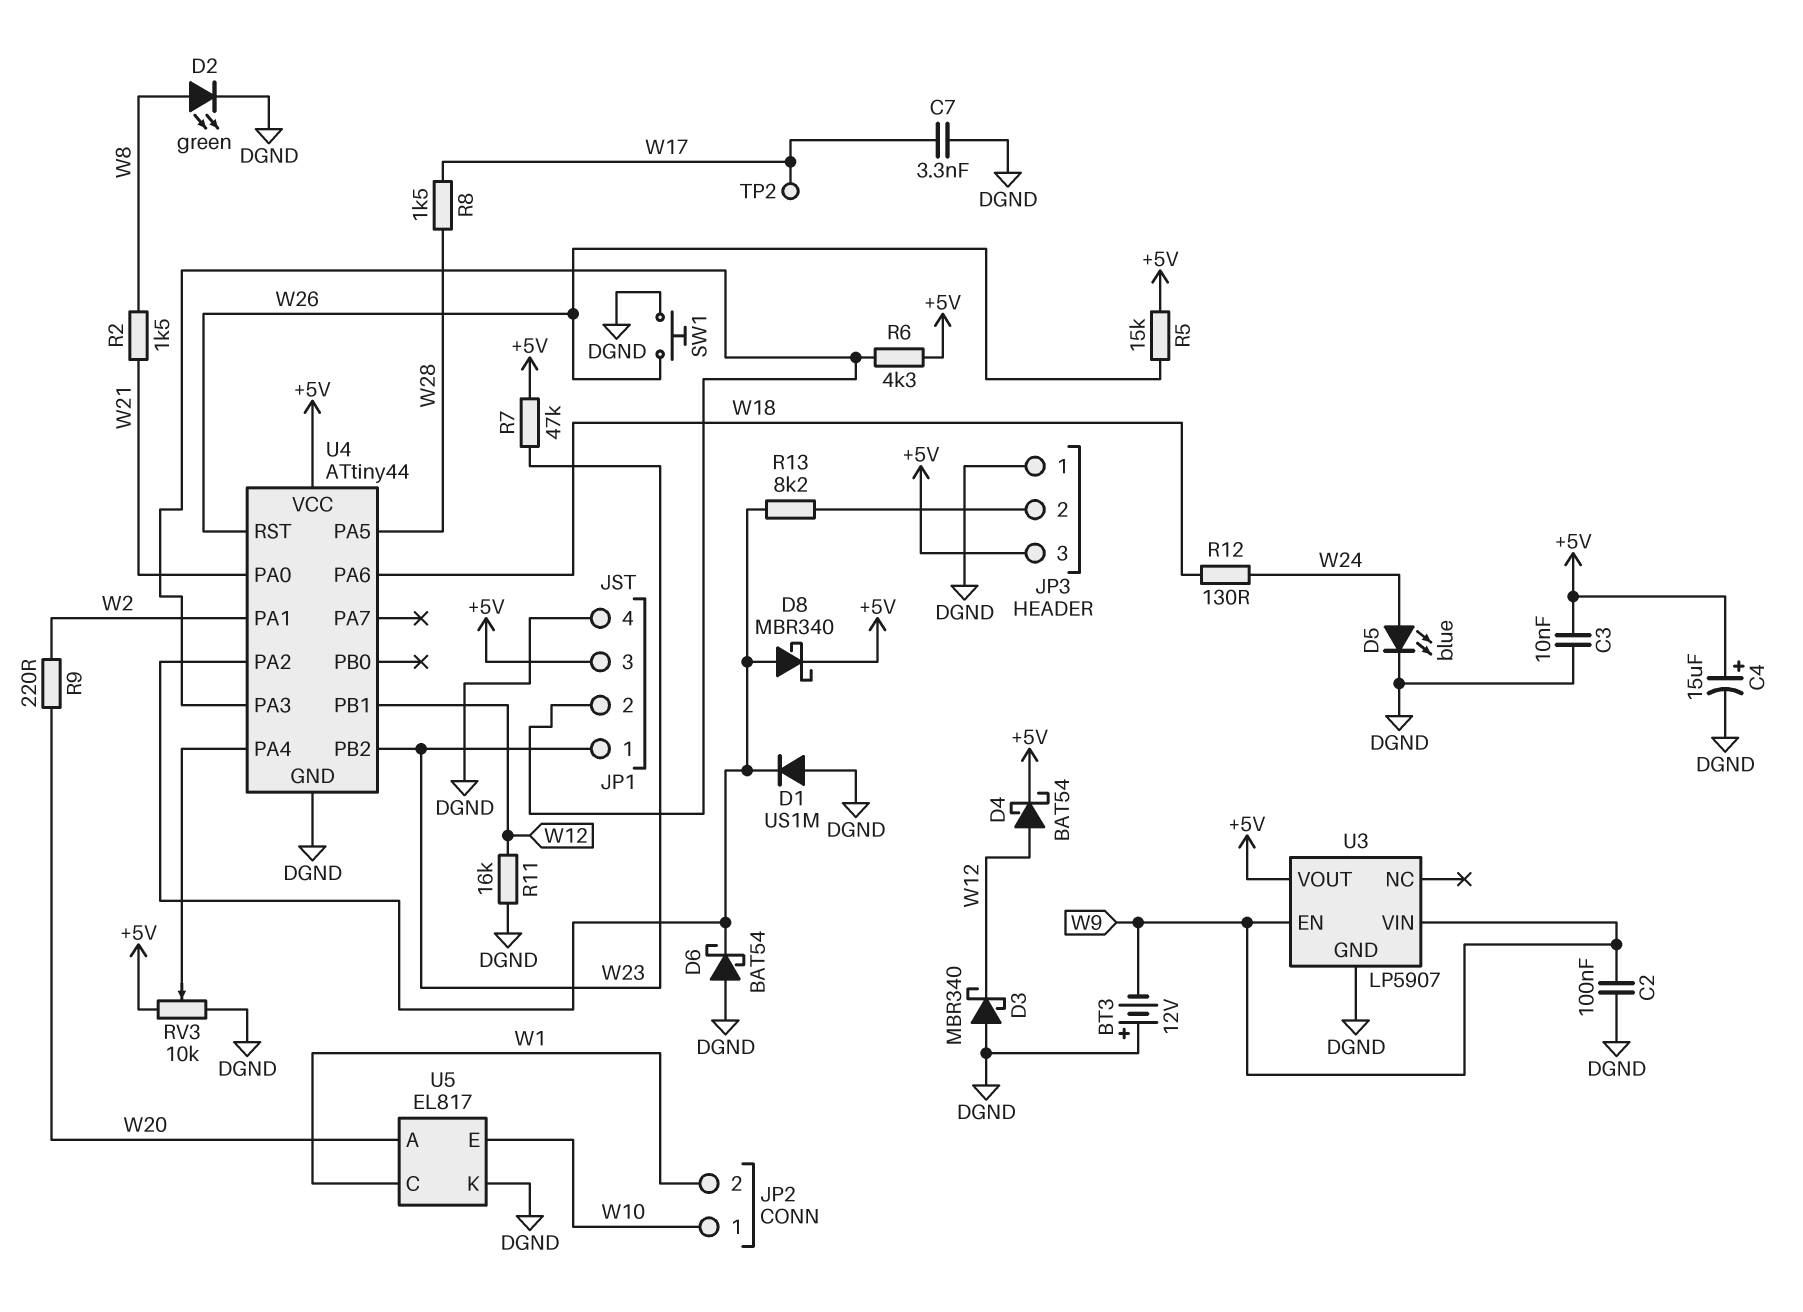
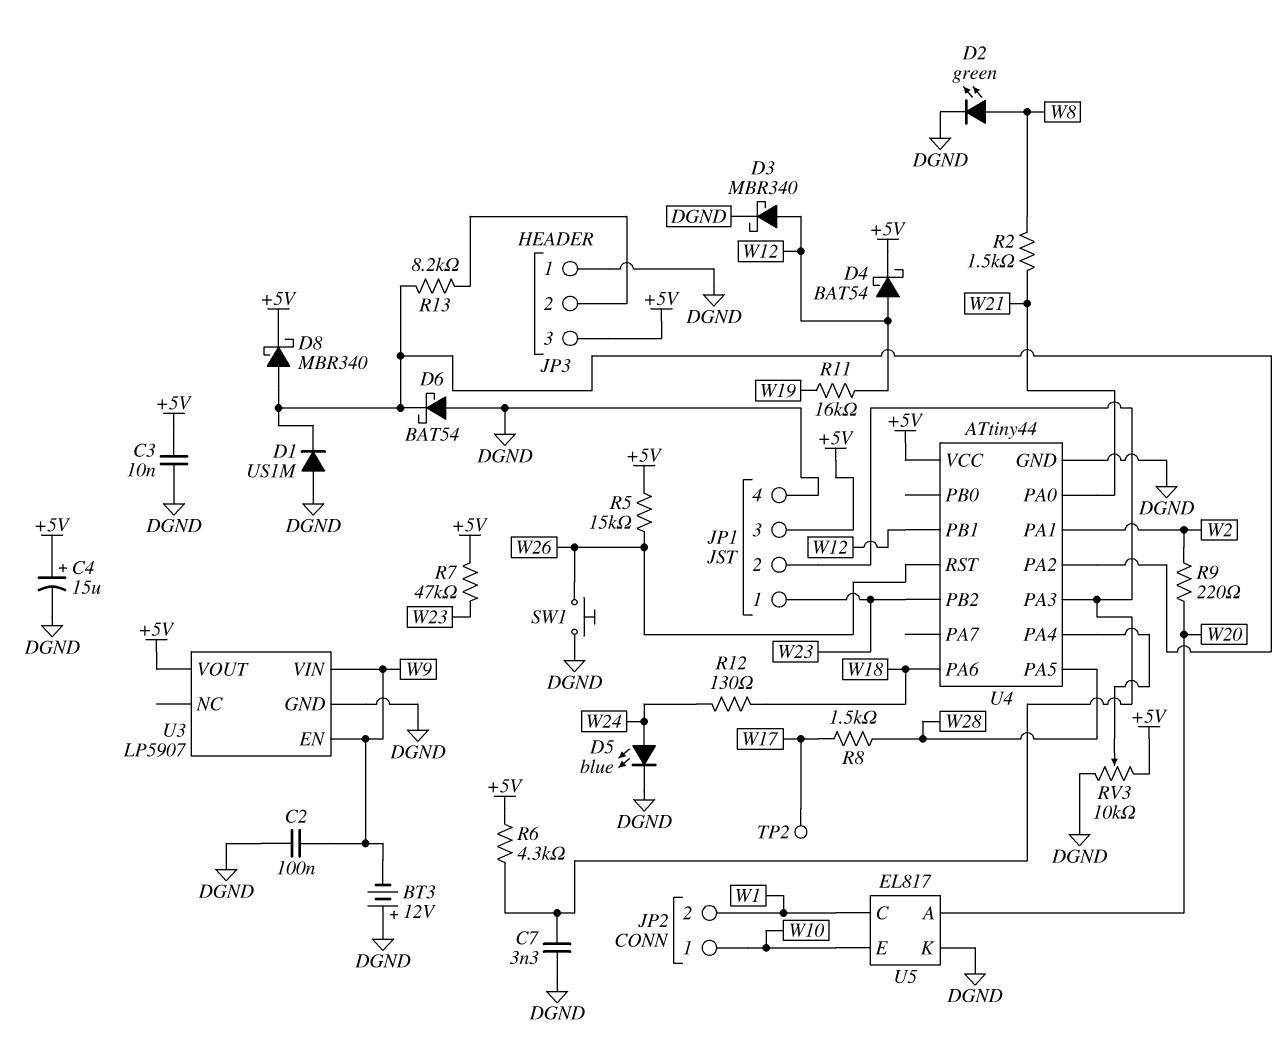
C7: 3.3nF (DGND, W17) -> 3.3nF (DGND, JP1/2)
D3: schottky MBR340 (A DGND, K W12) -> schottky MBR340 (A W12, K DGND)
R11: 16k (DGND, W12) -> 16k (W12, W19)

